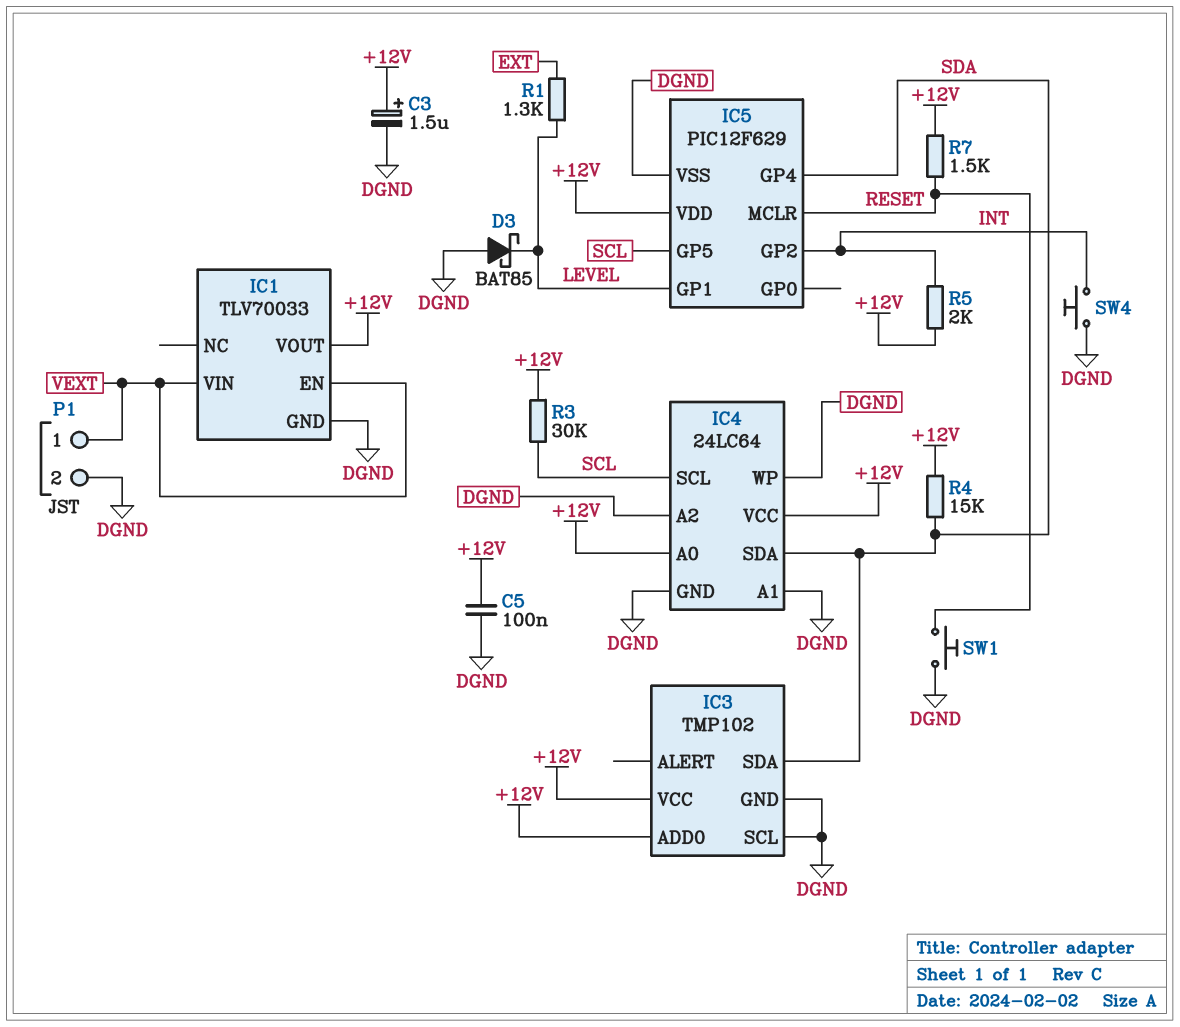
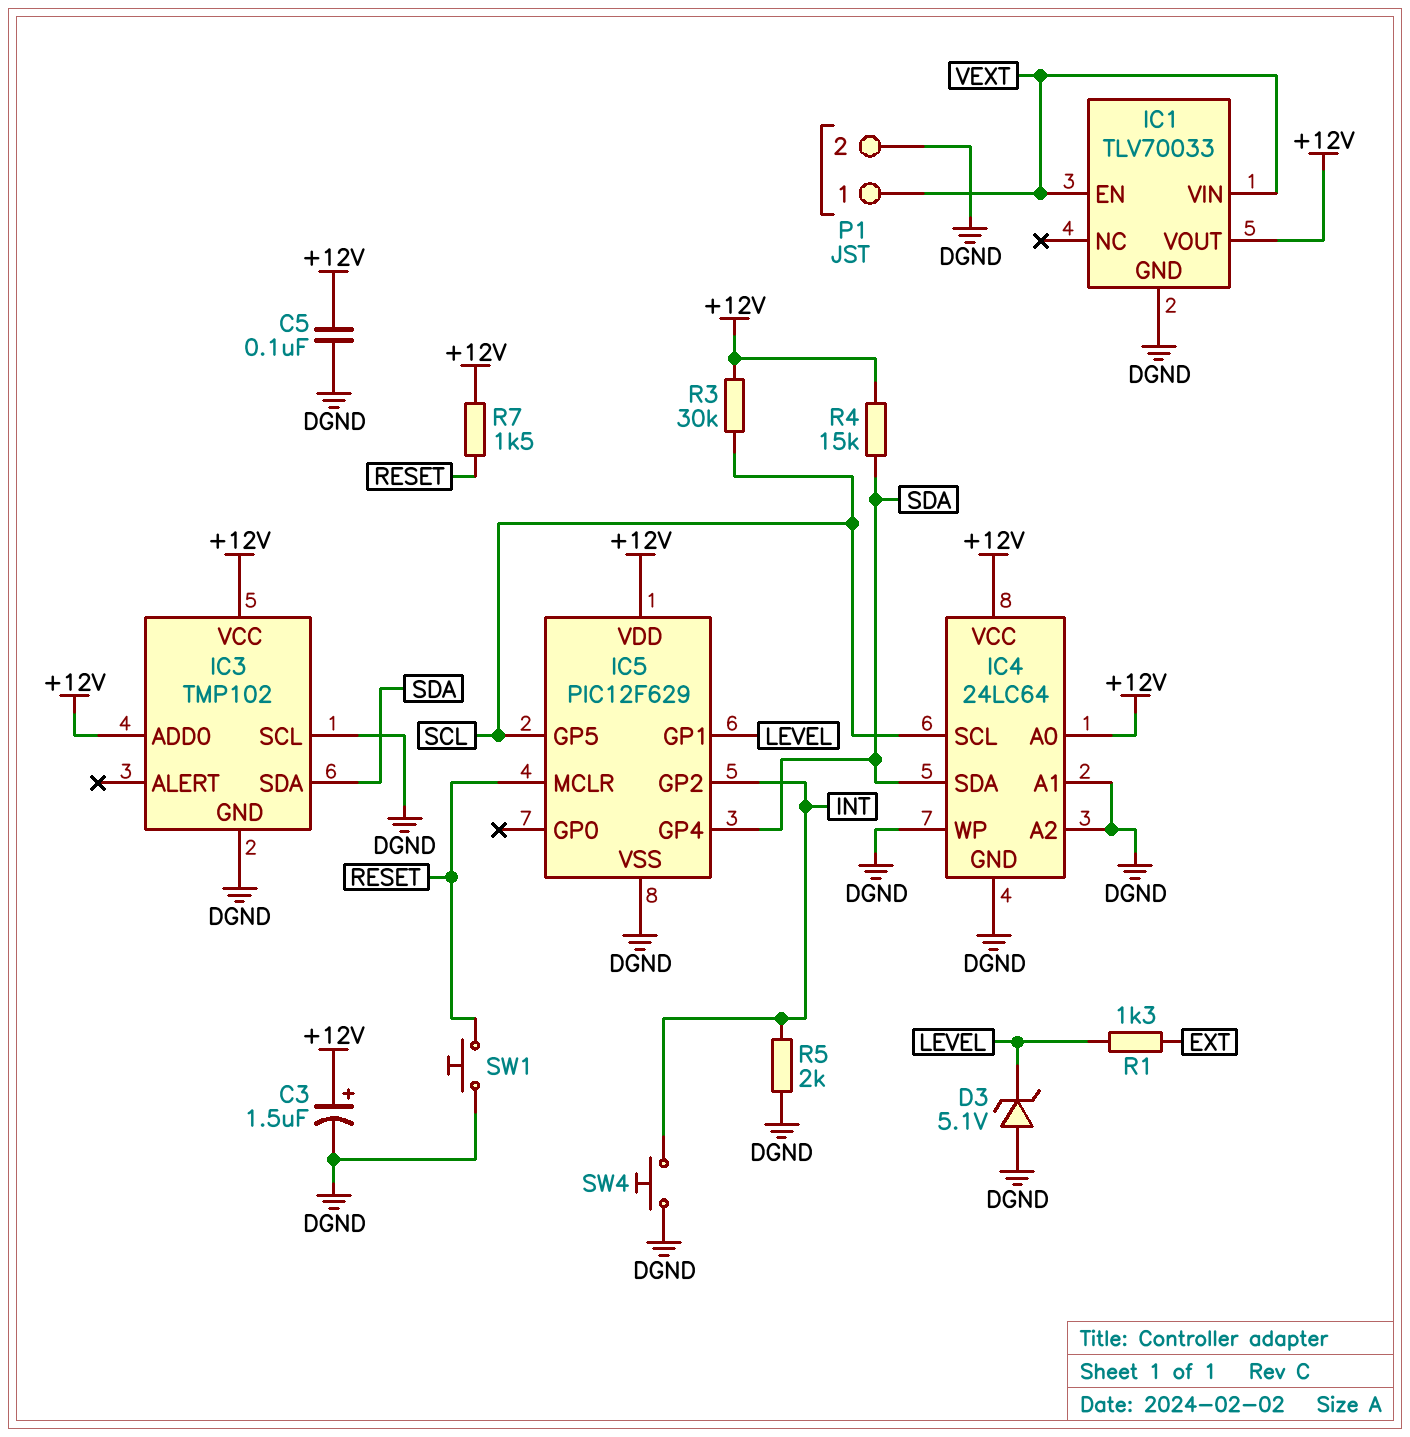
D3: schottky BAT85 (A DGND, K LEVEL) -> zener 5.1V (A DGND, K LEVEL)
R5: 2k (+12V, INT) -> 2k (DGND, INT)

